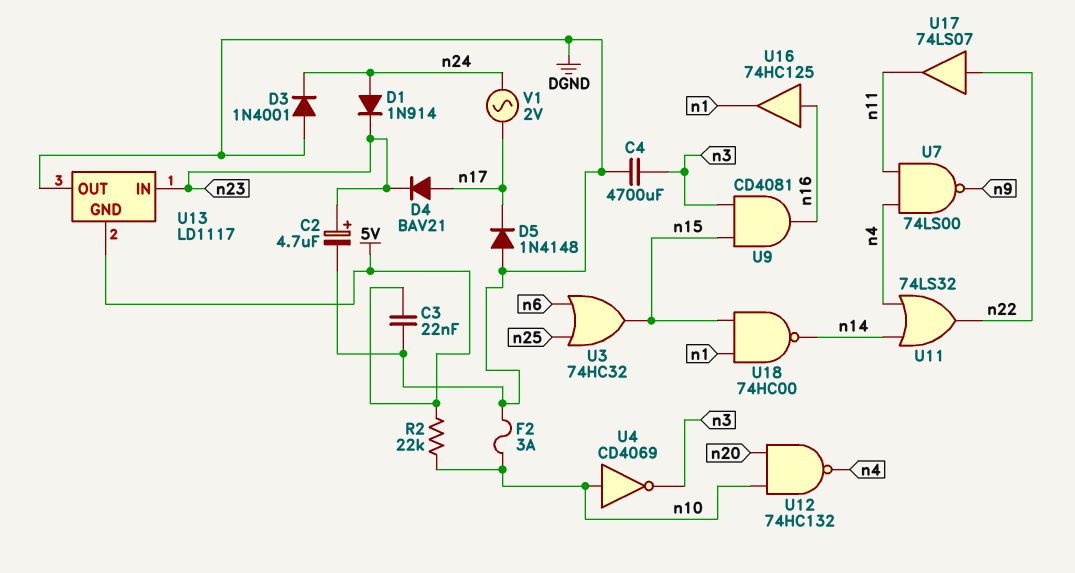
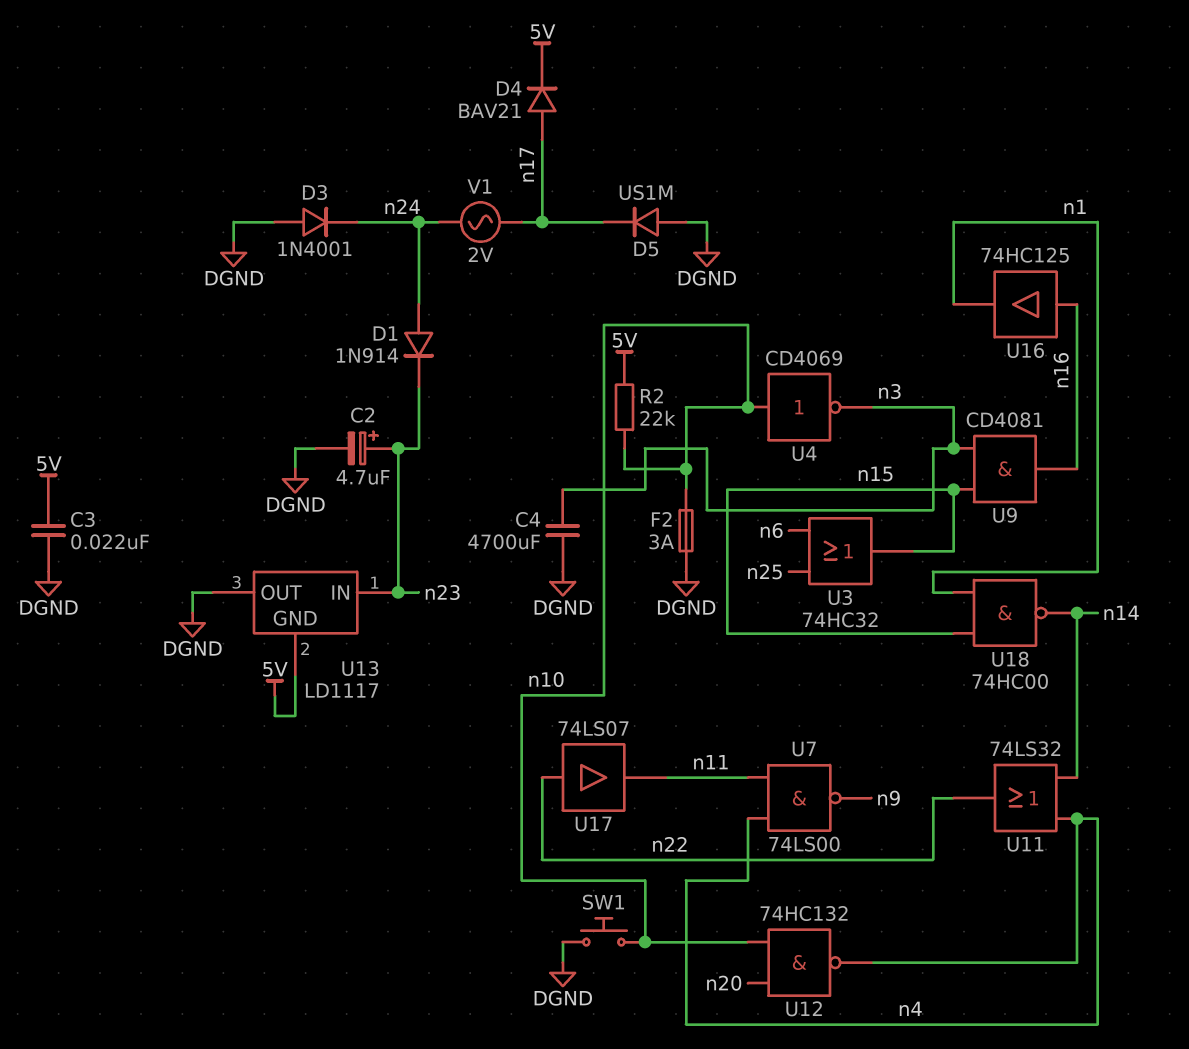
D4: diode BAV21 (A n17, K n23) -> diode BAV21 (A n17, K 5V)
D5: diode 1N4148 (A DGND, K n17) -> diode US1M (A DGND, K n17)
SW1: none -> button (DGND, n10)

